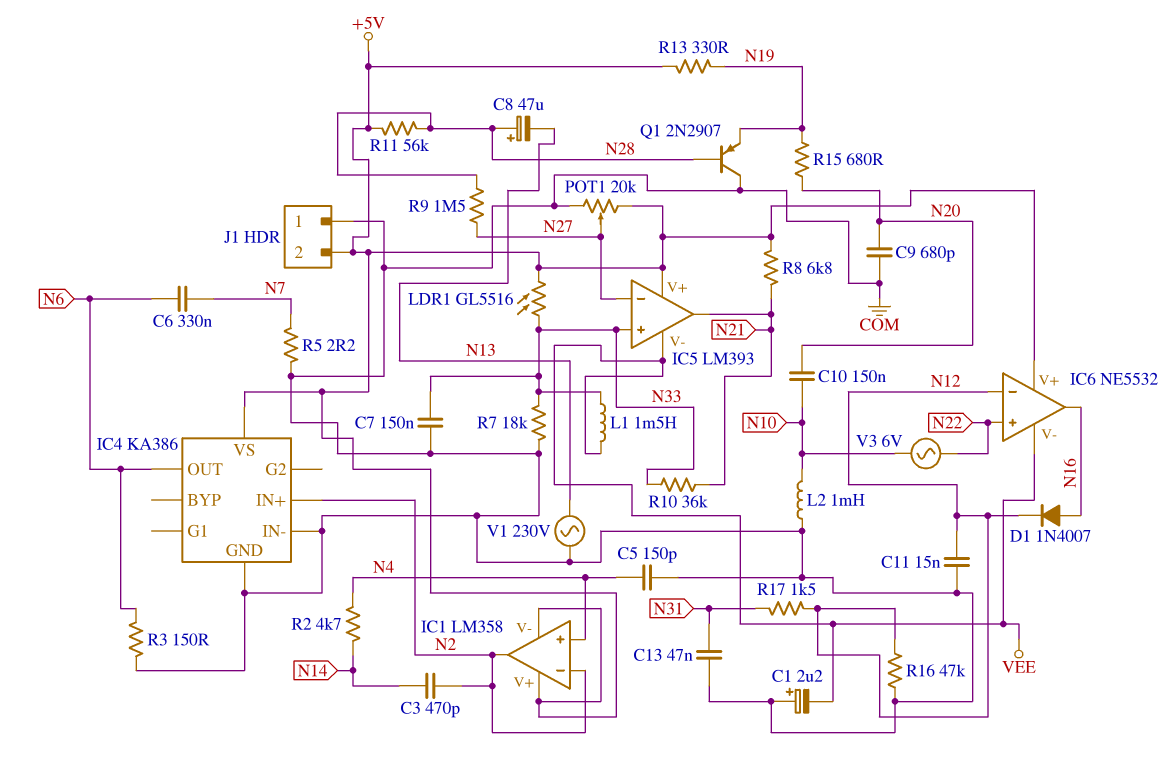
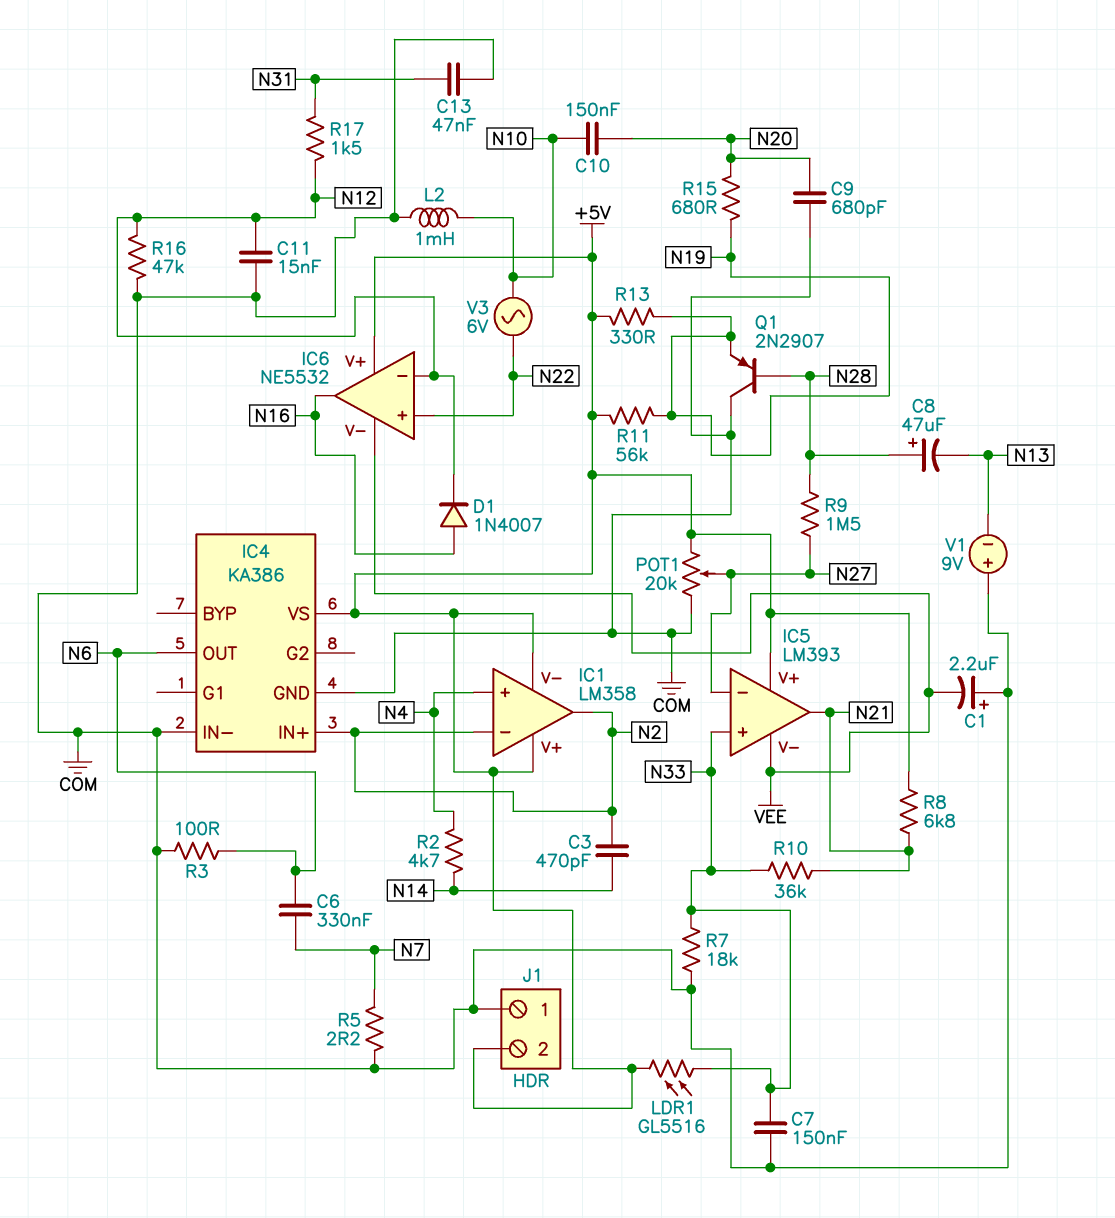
C5: 150pF (COM, N4) -> none
L1: 1.5mH (N33, VEE) -> none
R3: 150 (COM, N6) -> 100 (COM, N6)
R11: 56k (+5V, N28) -> 56k (+5V, N19)
V1: AC 230V (COM, N13) -> 9V (plus COM, minus N13)

